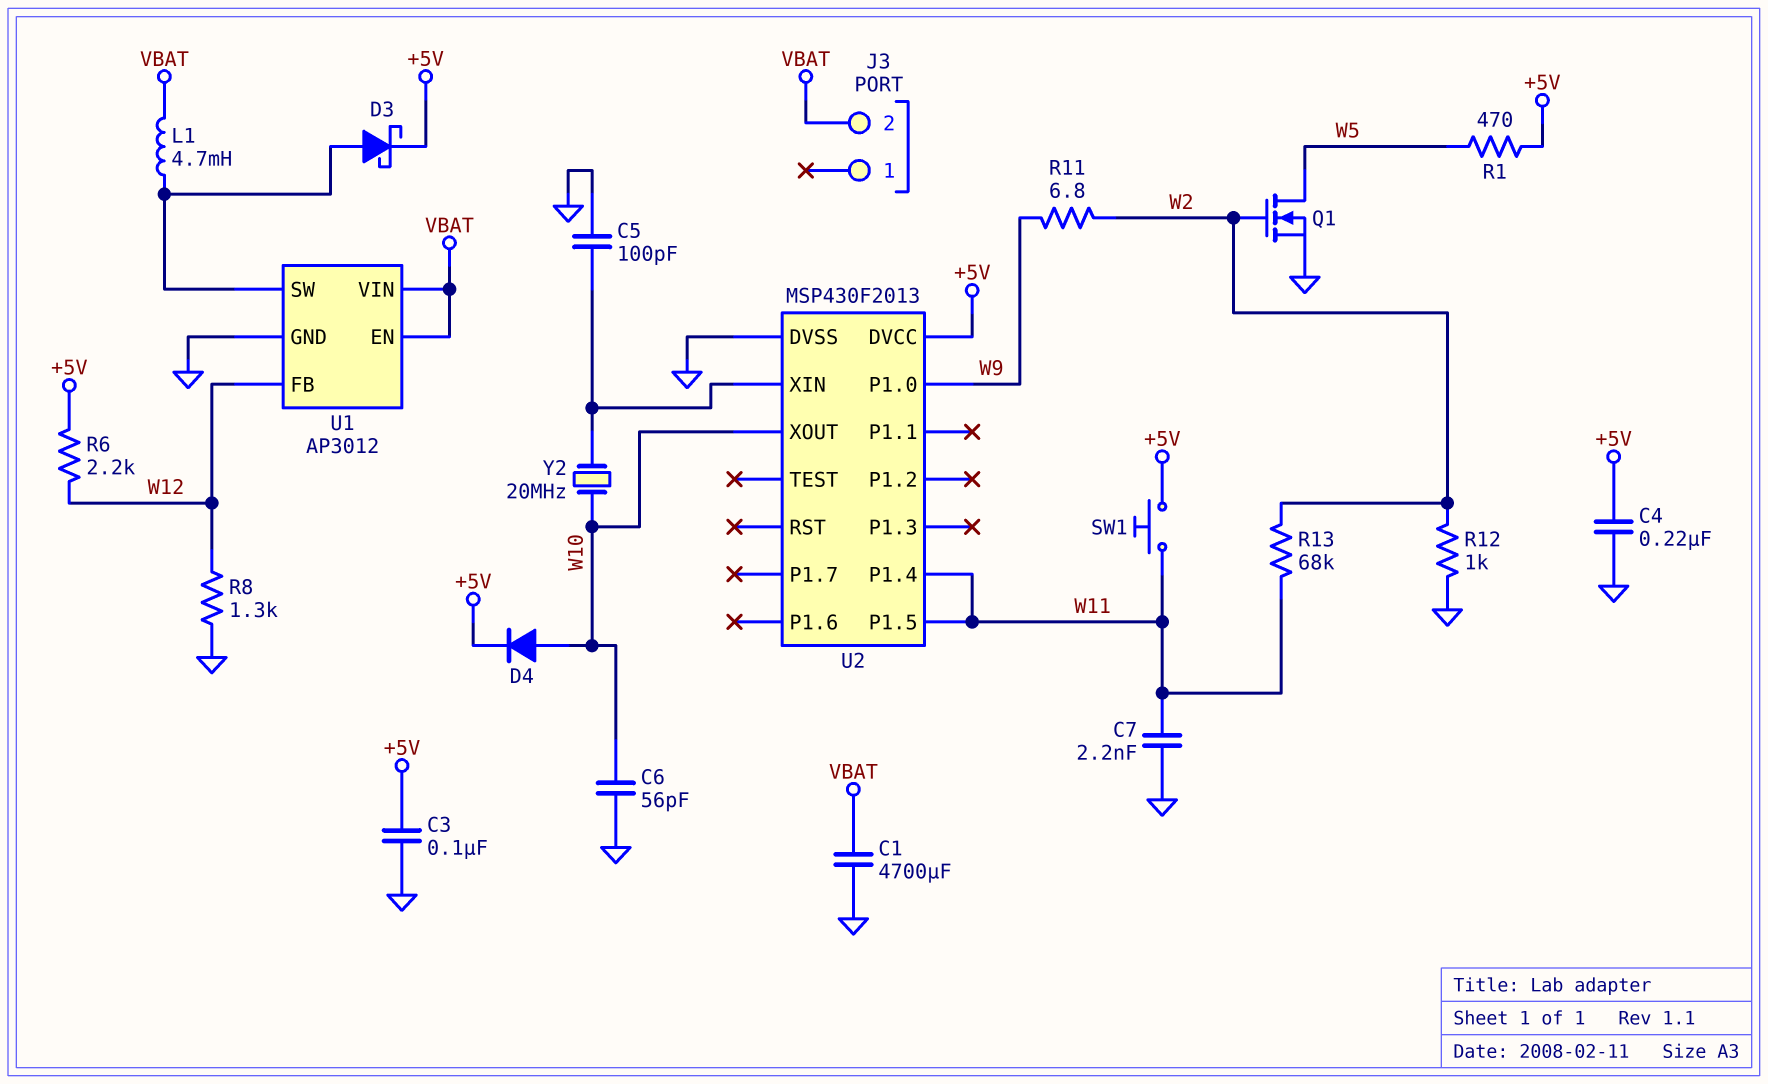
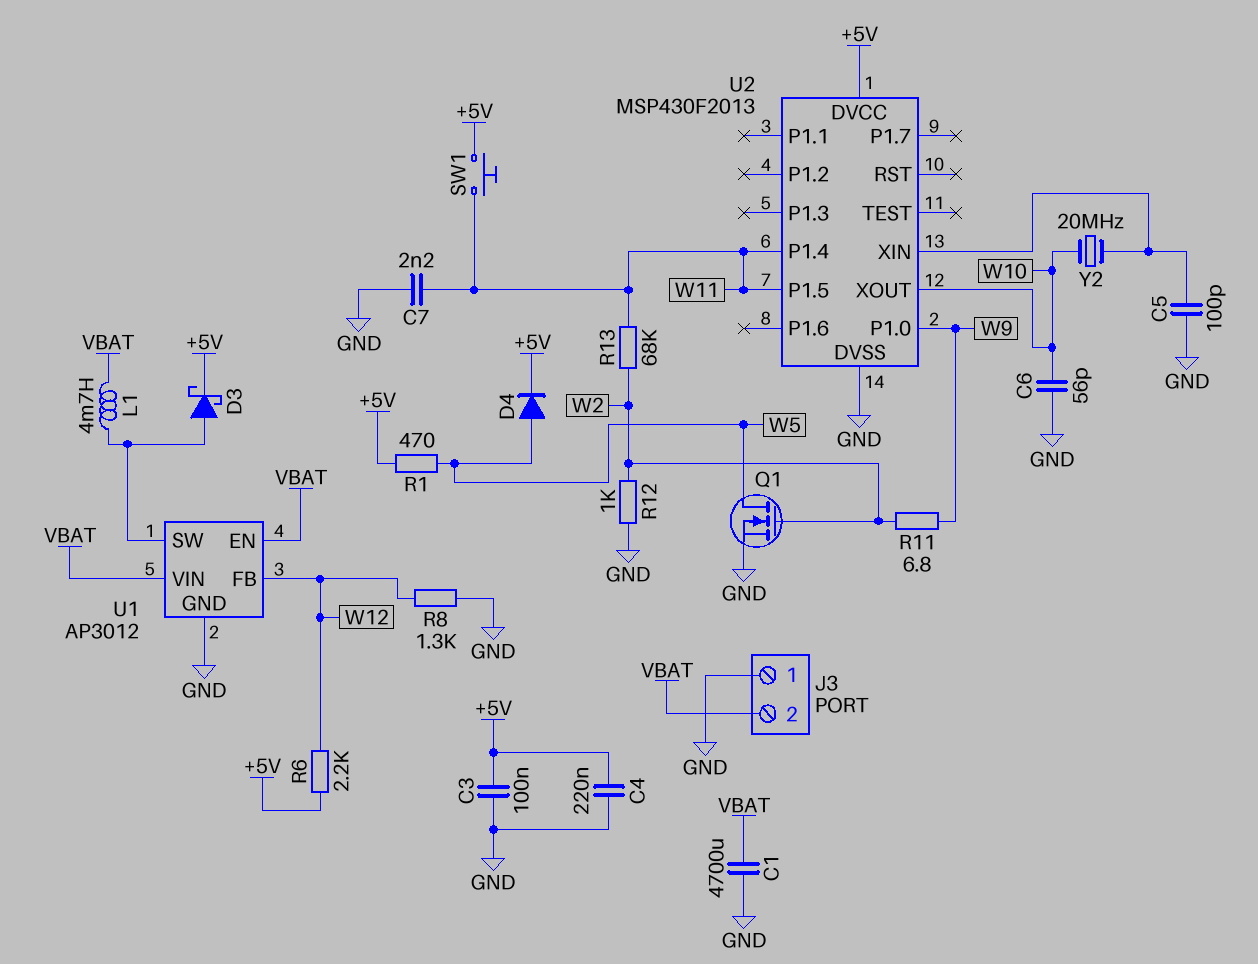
D4: diode (A W10, K +5V) -> diode (A W5, K +5V)
J3 pin 1: none -> GND

